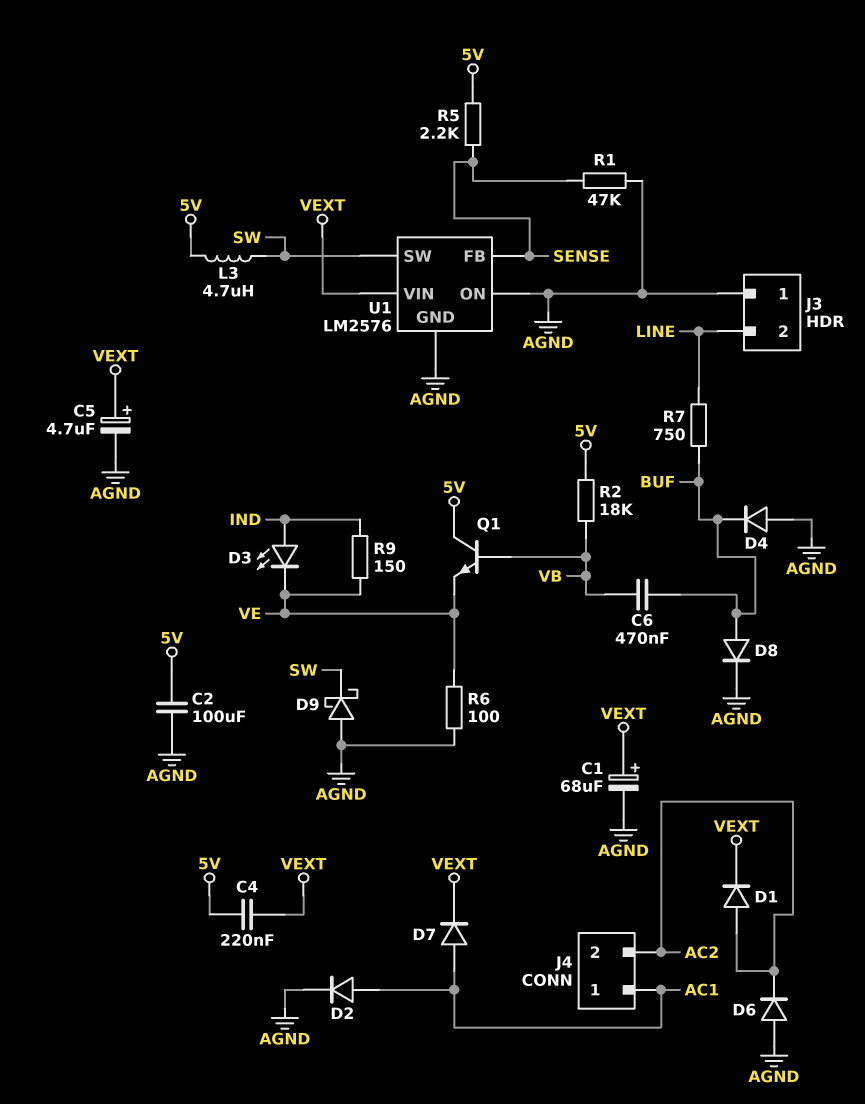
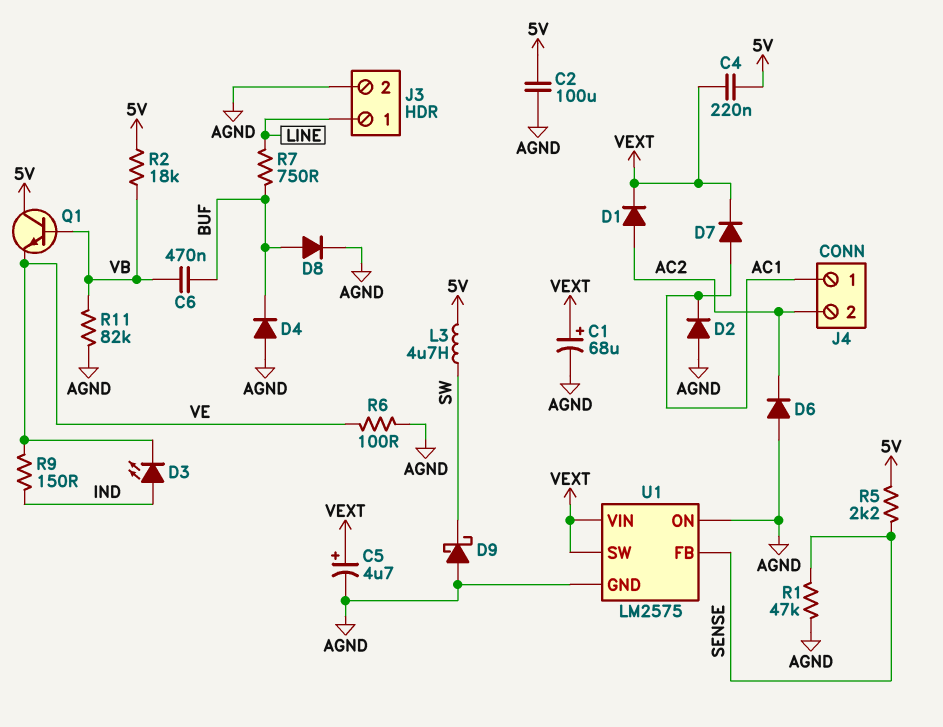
D2: diode (A AC1, K AGND) -> diode (A AGND, K AC1)
J3 pin 1: AGND -> LINE
J3 pin 2: LINE -> AGND
R11: none -> 82k (AGND, VB)
U1: LM2576 -> LM2575
U1 pin SW: SW -> VEXT

